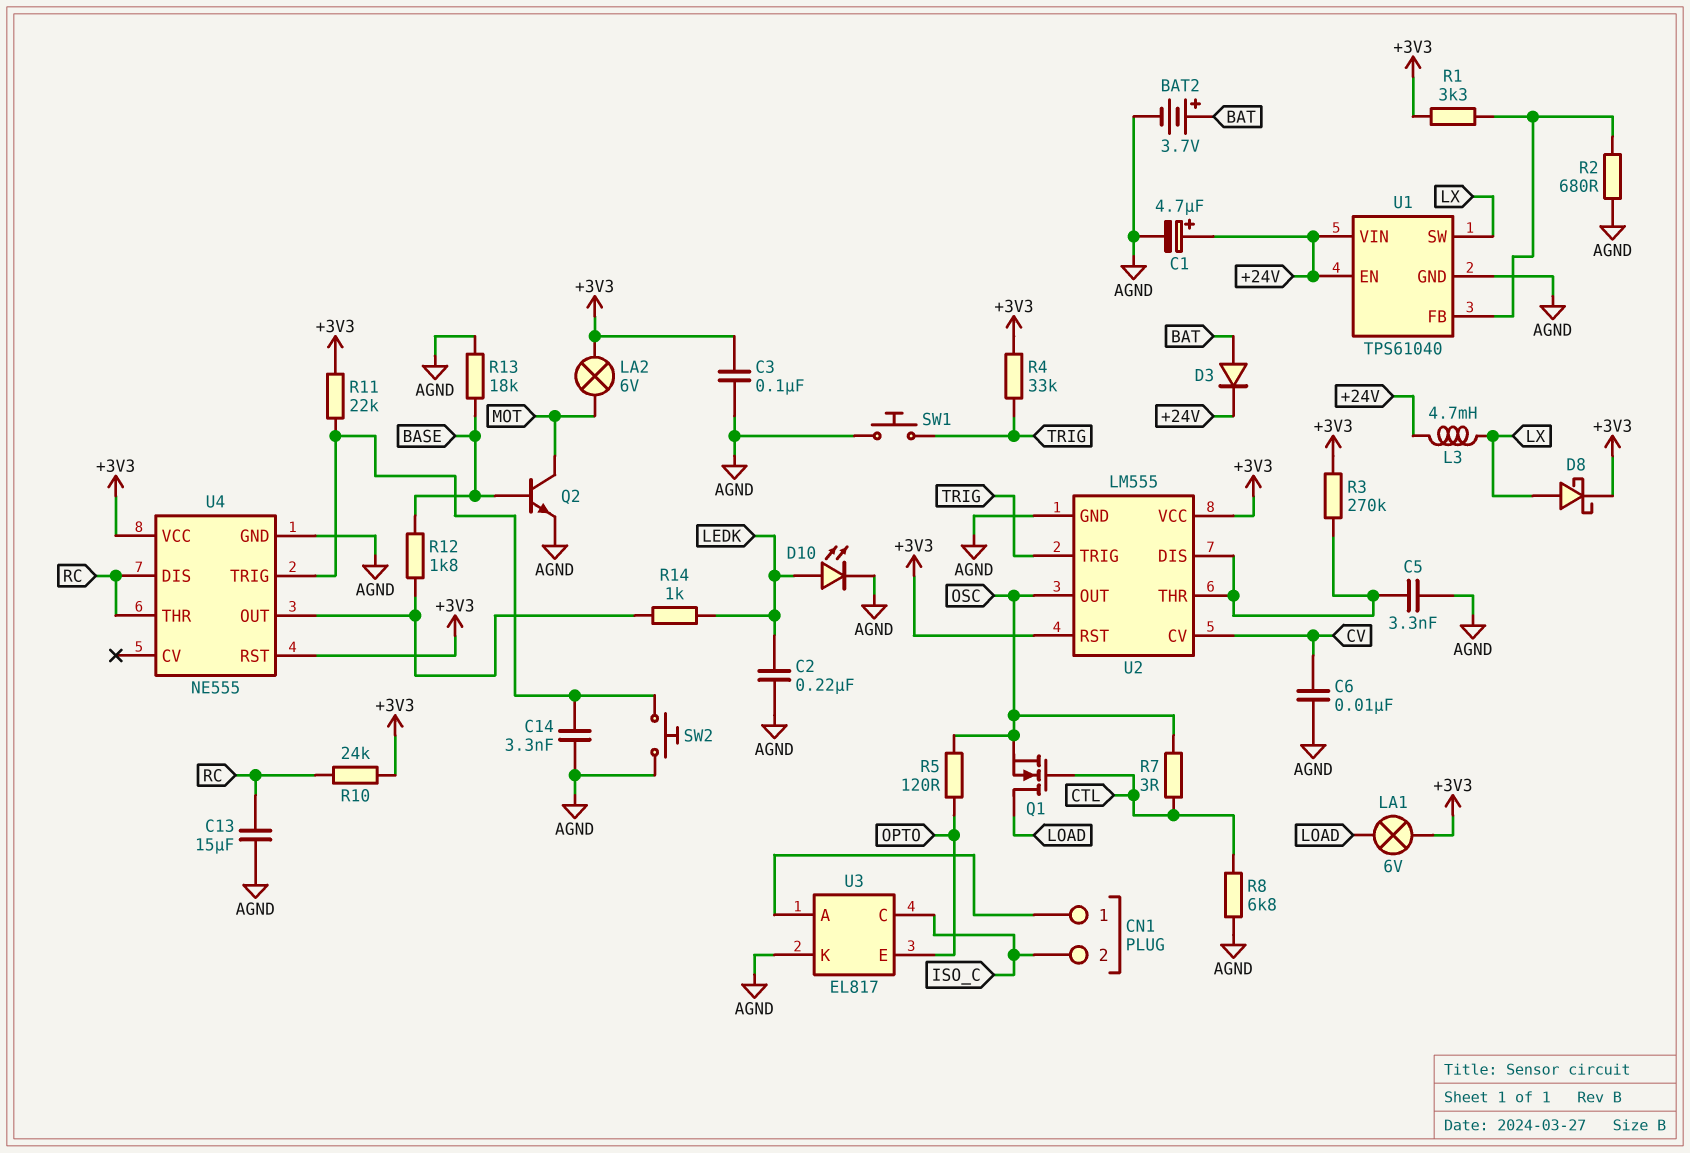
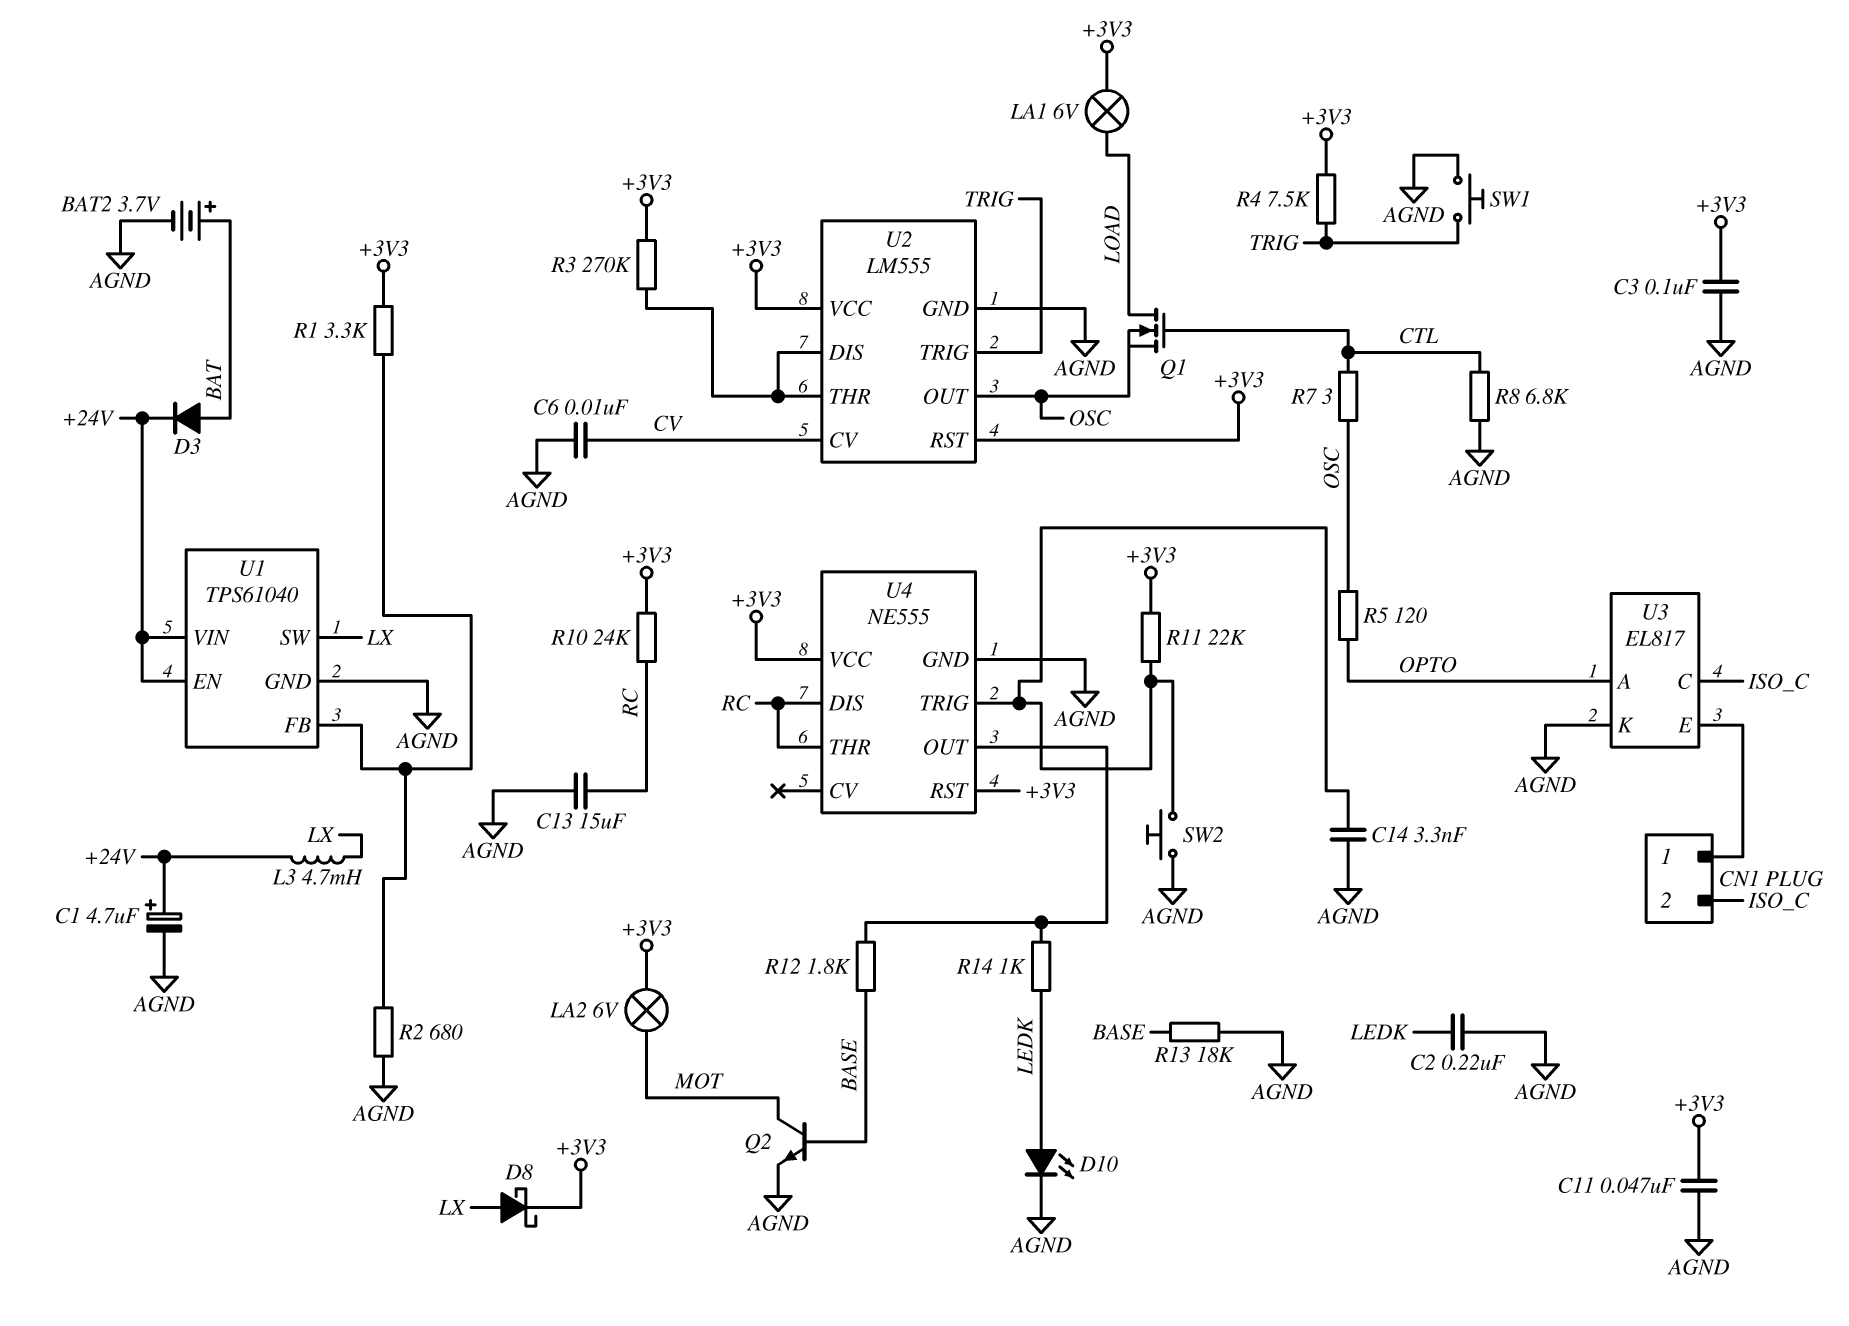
C5: 3.3nF (AGND, U2/DIS) -> none
C11: none -> 47nF (+3V3, AGND)
R4: 33k (+3V3, TRIG) -> 7.5k (+3V3, TRIG)
U3 pin A: CN1/1 -> OPTO
U3 pin E: OPTO -> CN1/1

